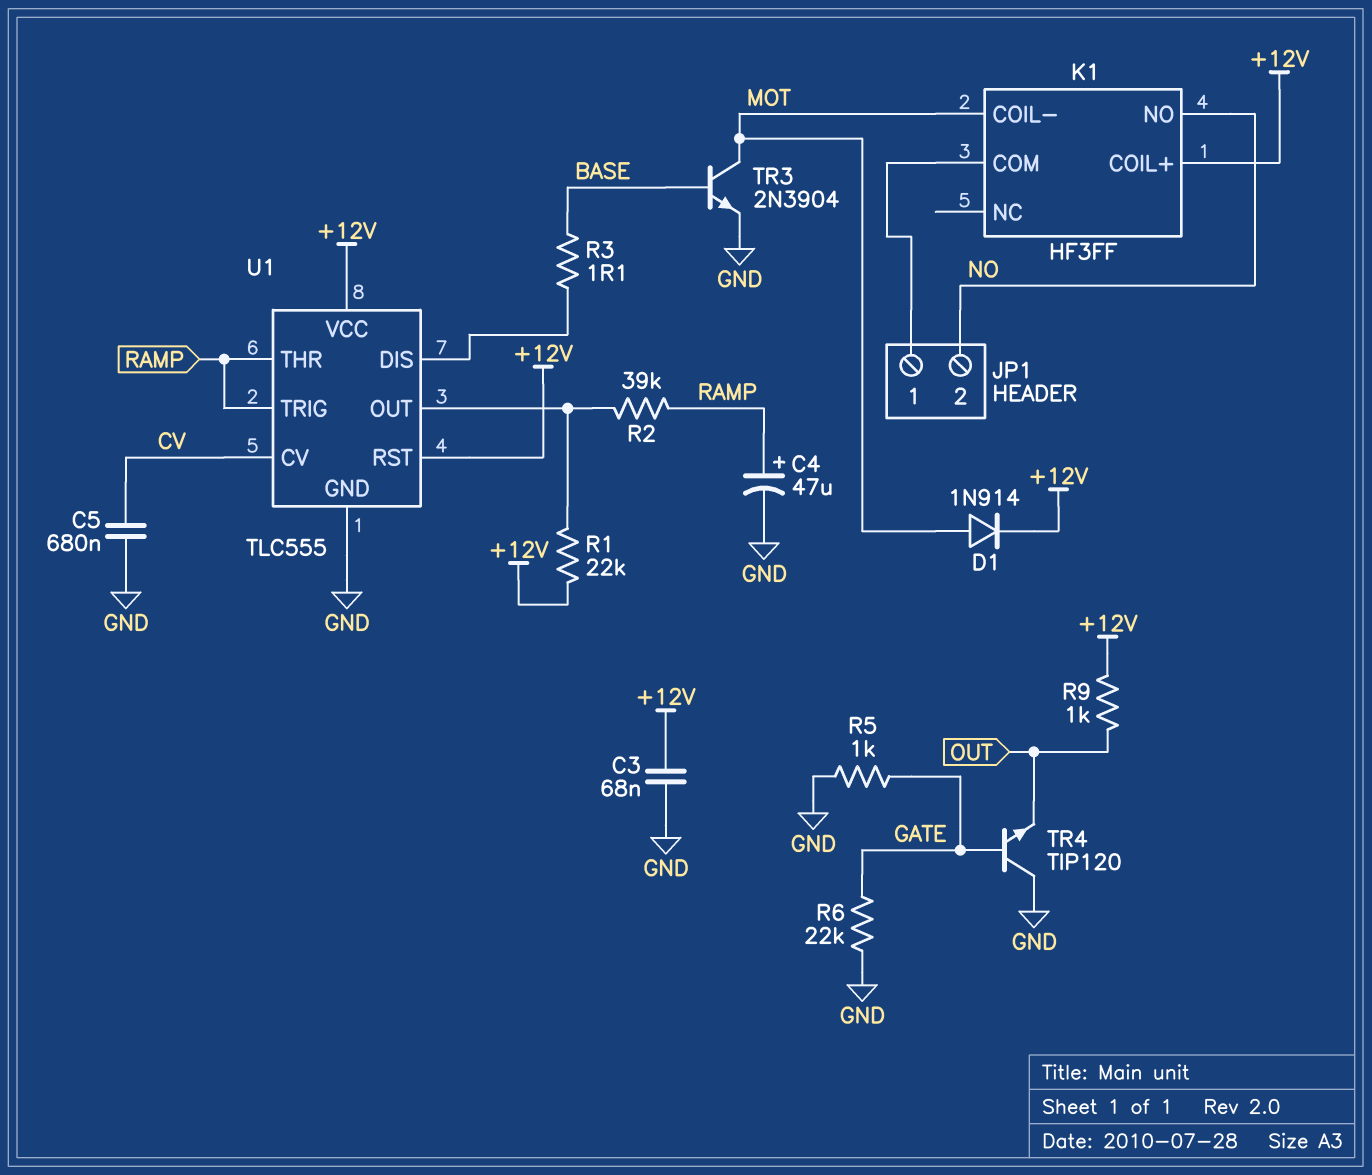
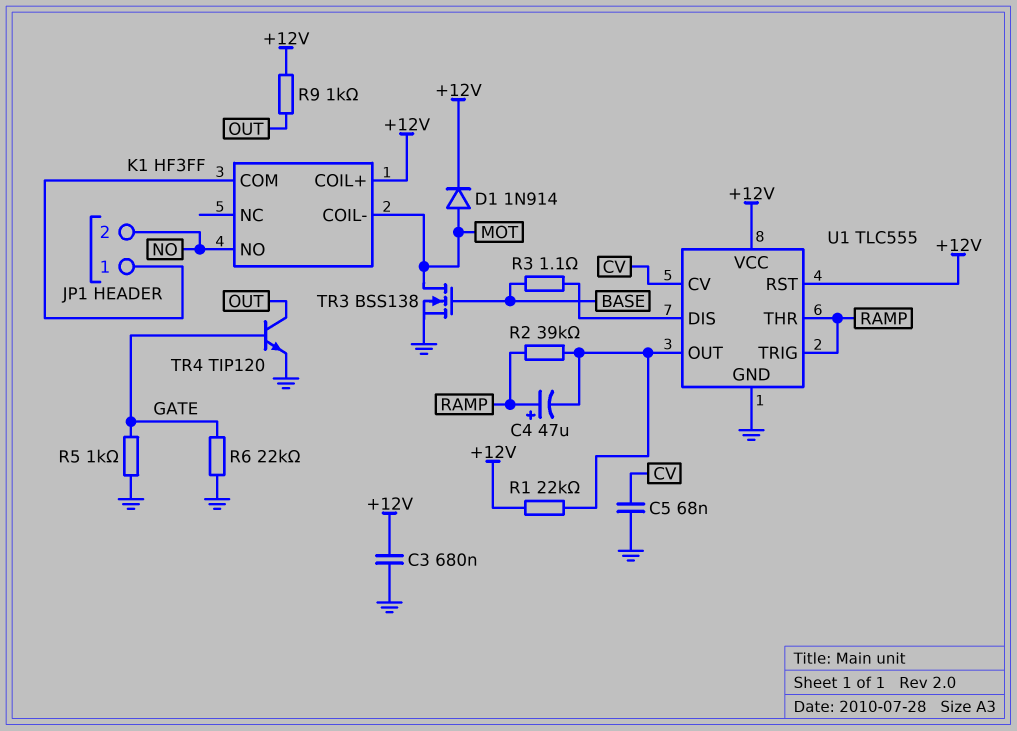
C3: 68nF (+12V, GND) -> 680nF (+12V, GND)
C4: 47uF (plus RAMP, minus GND) -> 47uF (plus RAMP, minus U1/OUT)
C5: 680nF (CV, GND) -> 68nF (CV, GND)
TR3: NPN 2N3904 (B BASE, C MOT, E GND) -> NMOS BSS138 (G BASE, D MOT, S GND)
TR4: NPN TIP120 (B GATE, C GND, E OUT) -> NPN TIP120 (B GATE, C OUT, E GND)

